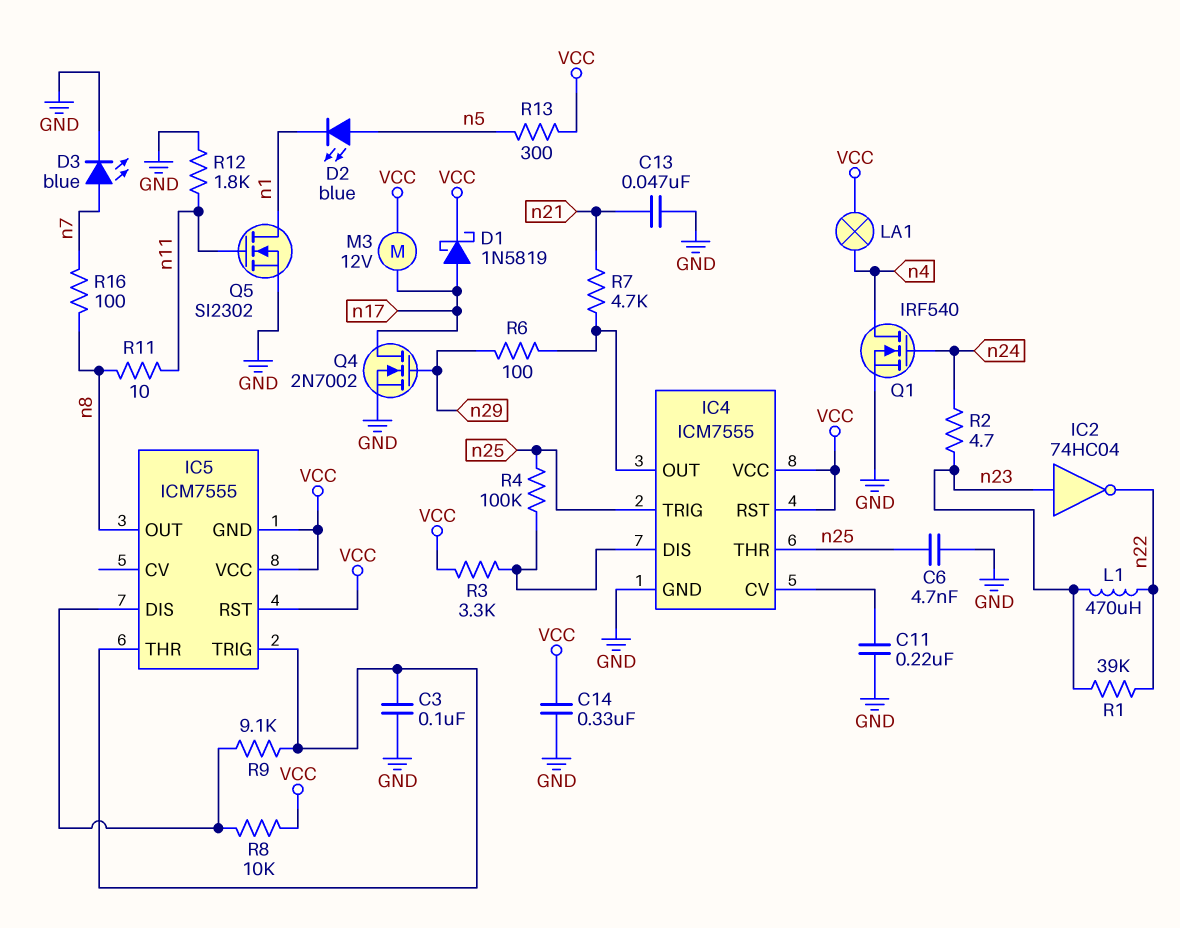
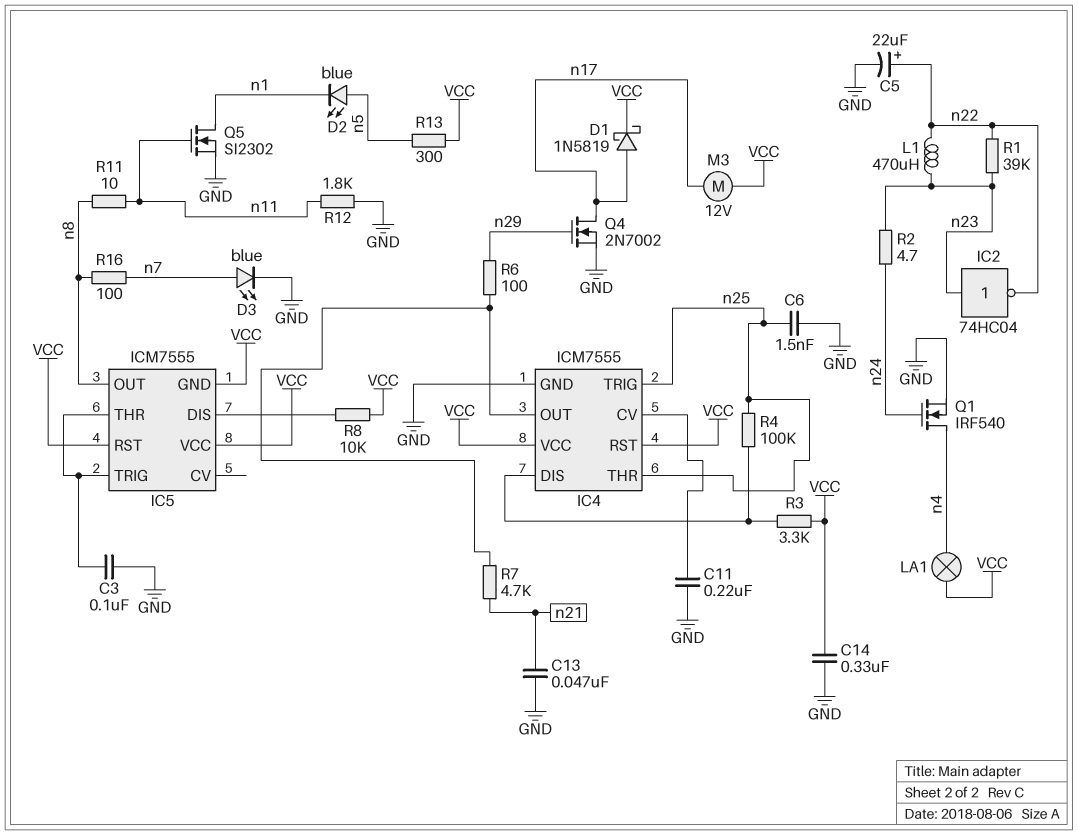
C5: none -> 22uF (plus n22, minus GND)
C6: 4.7nF (GND, n25) -> 1.5nF (GND, n25)
R9: 9.1k (IC5/DIS, IC5/THR) -> none

